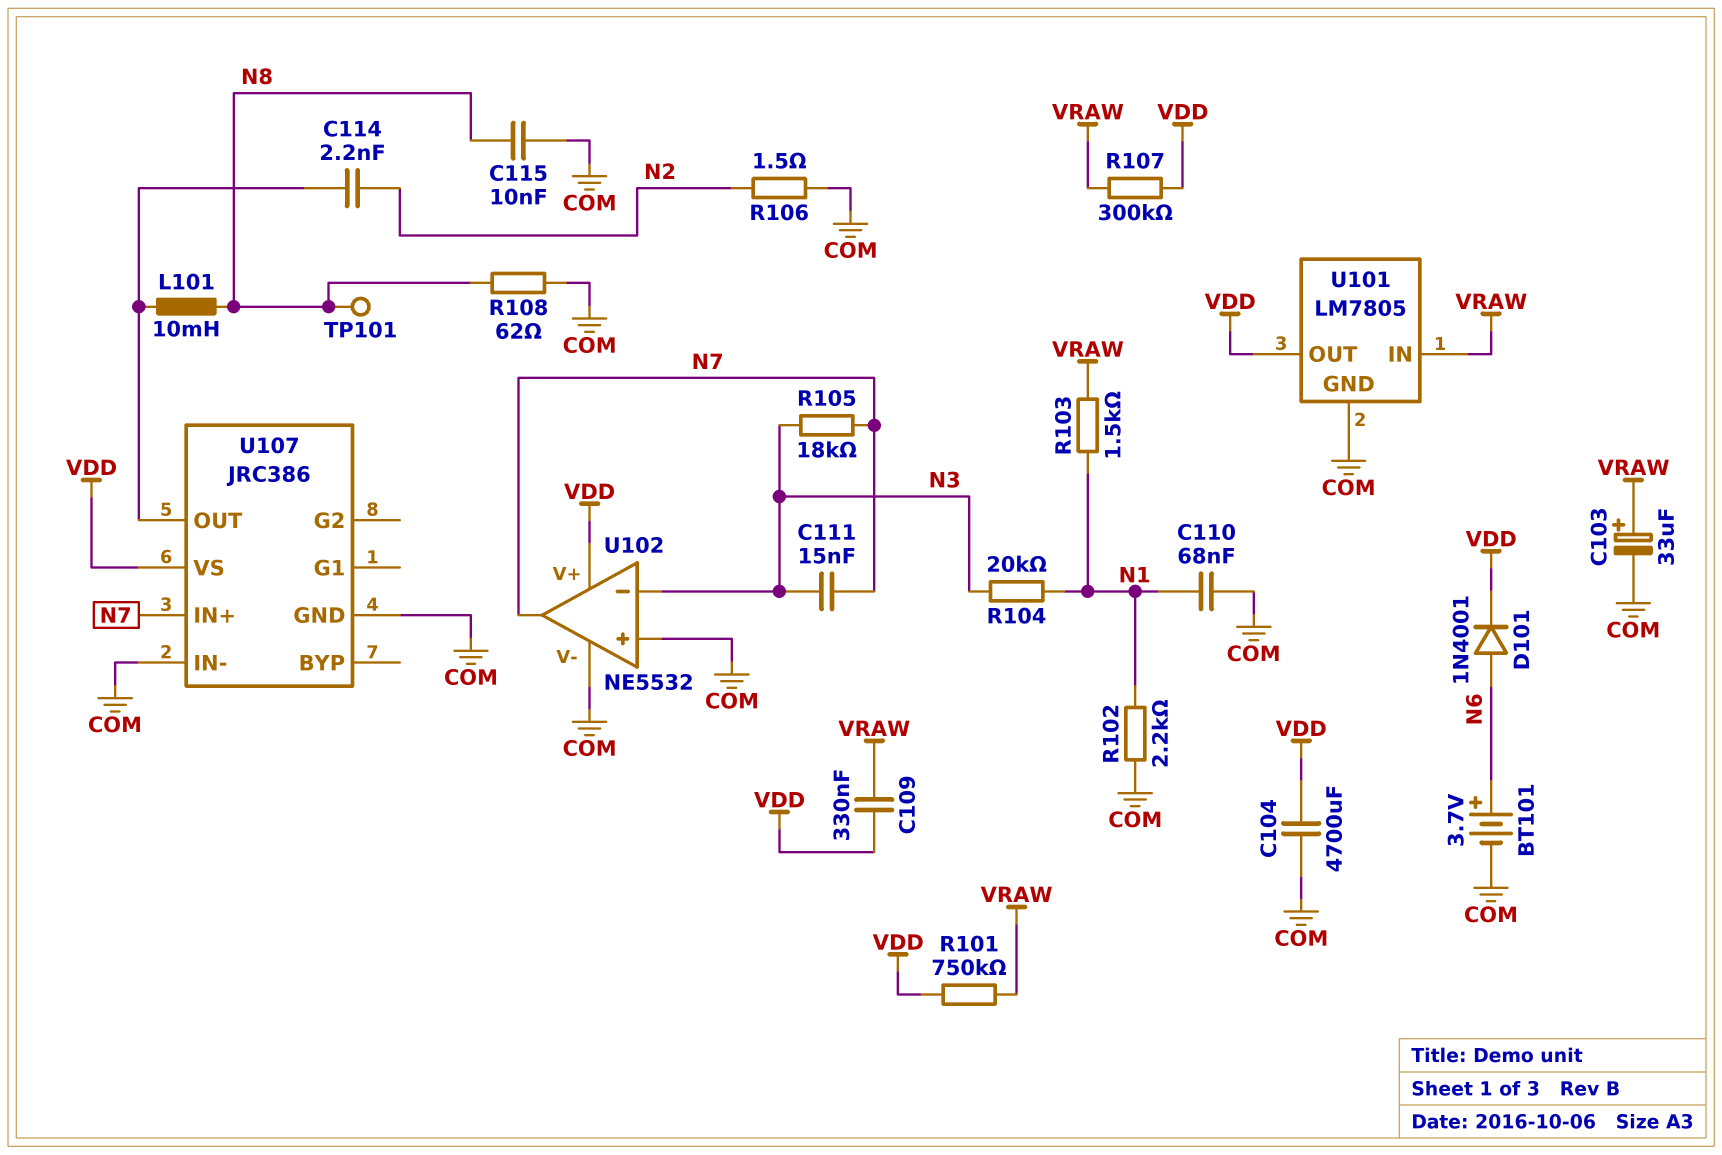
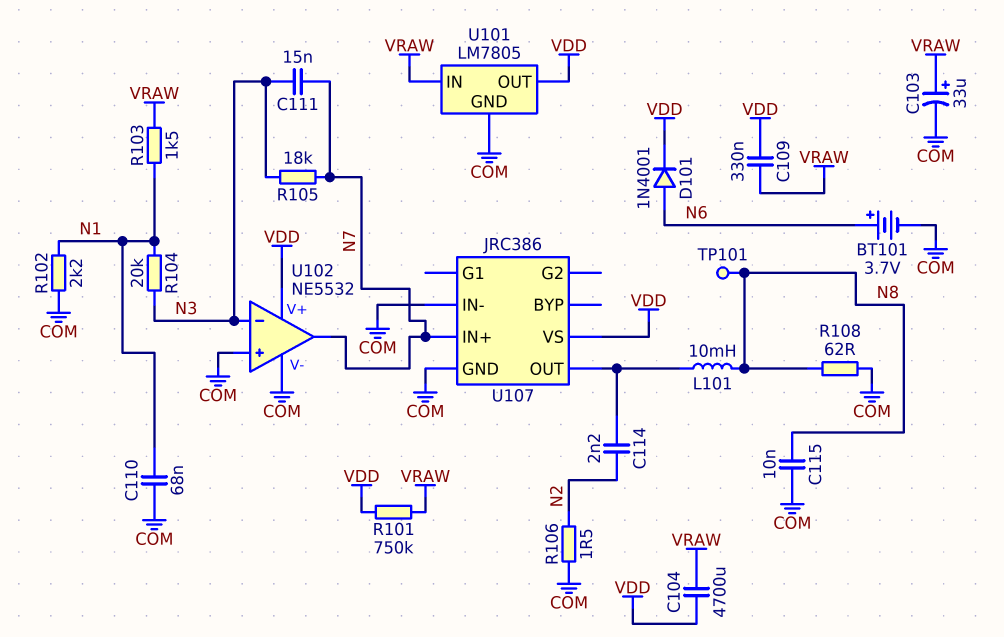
C104: 4700uF (COM, VDD) -> 4700uF (VDD, VRAW)
R107: 300k (VDD, VRAW) -> none

